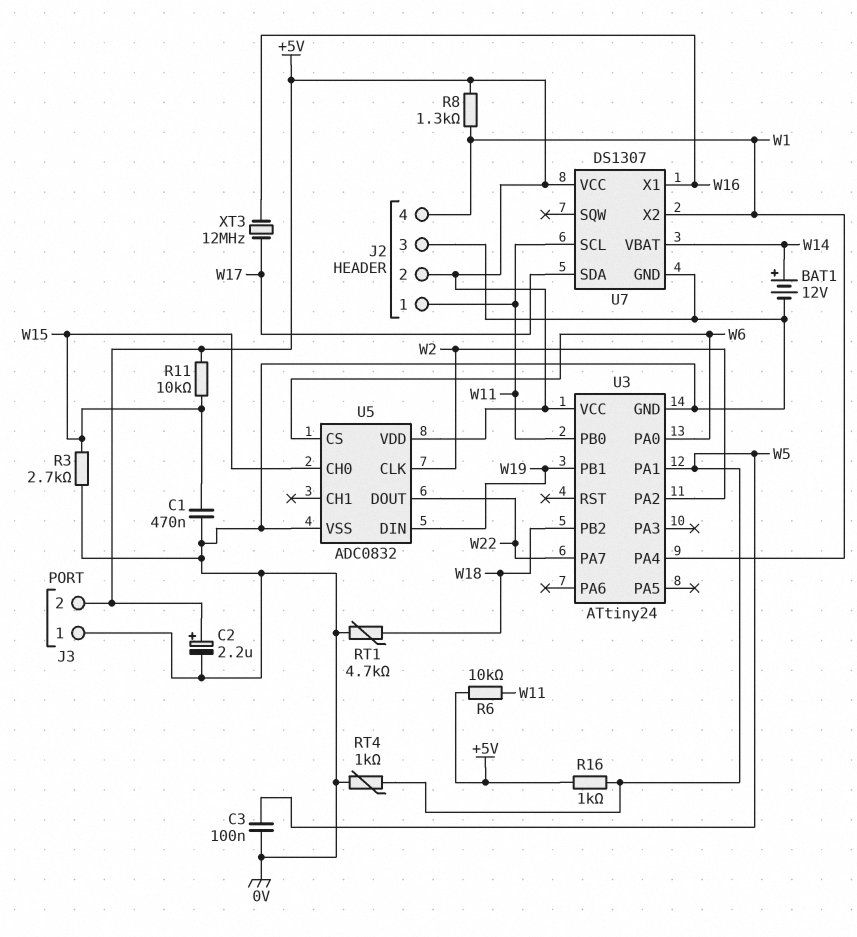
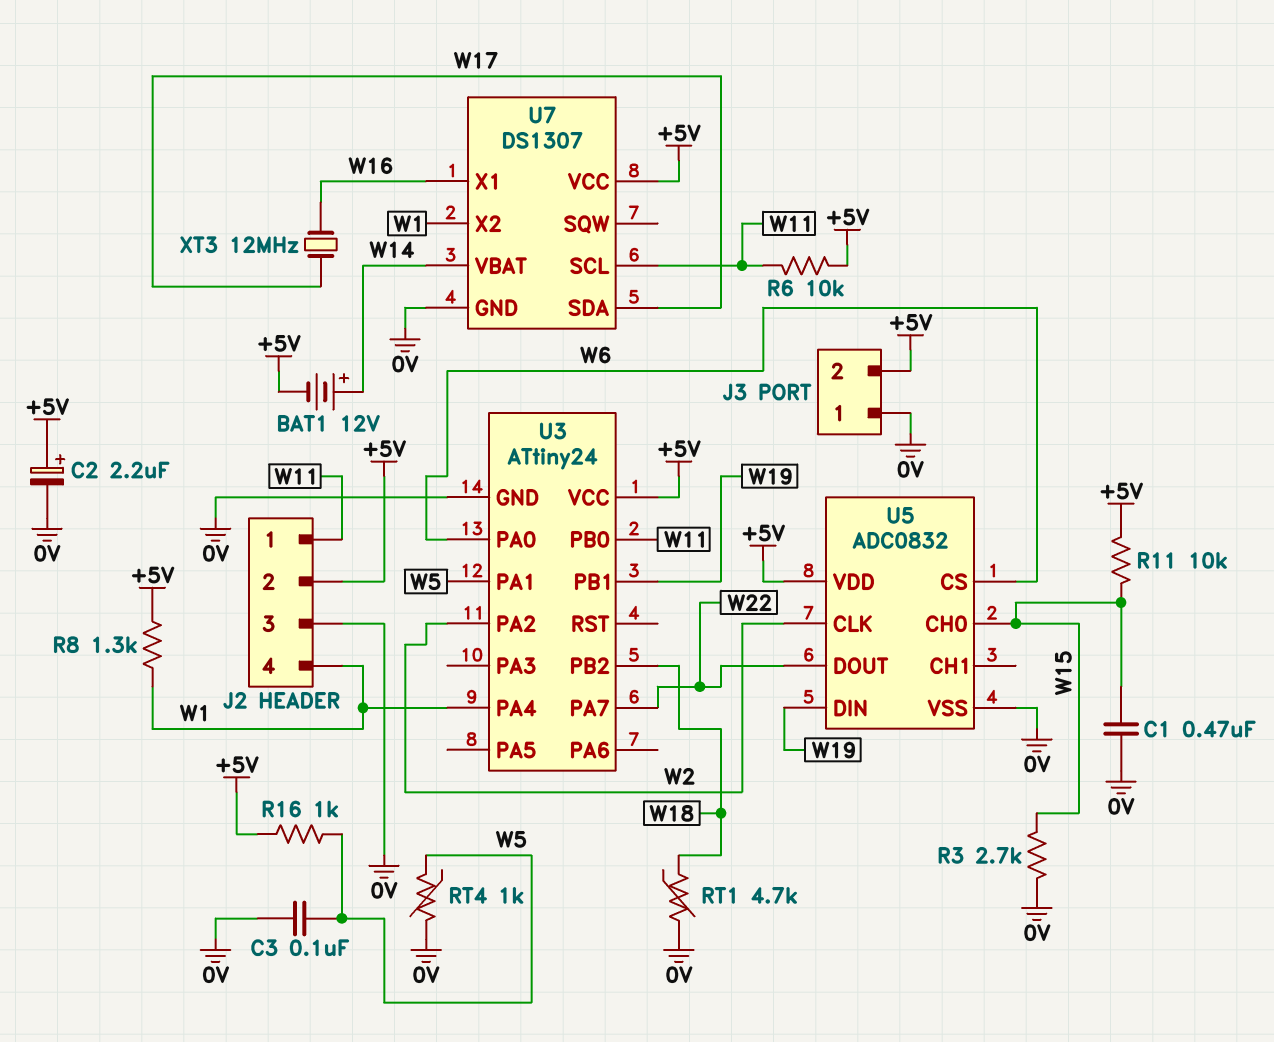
BAT1: 12V (plus W14, minus 0V) -> 12V (plus W14, minus +5V)

